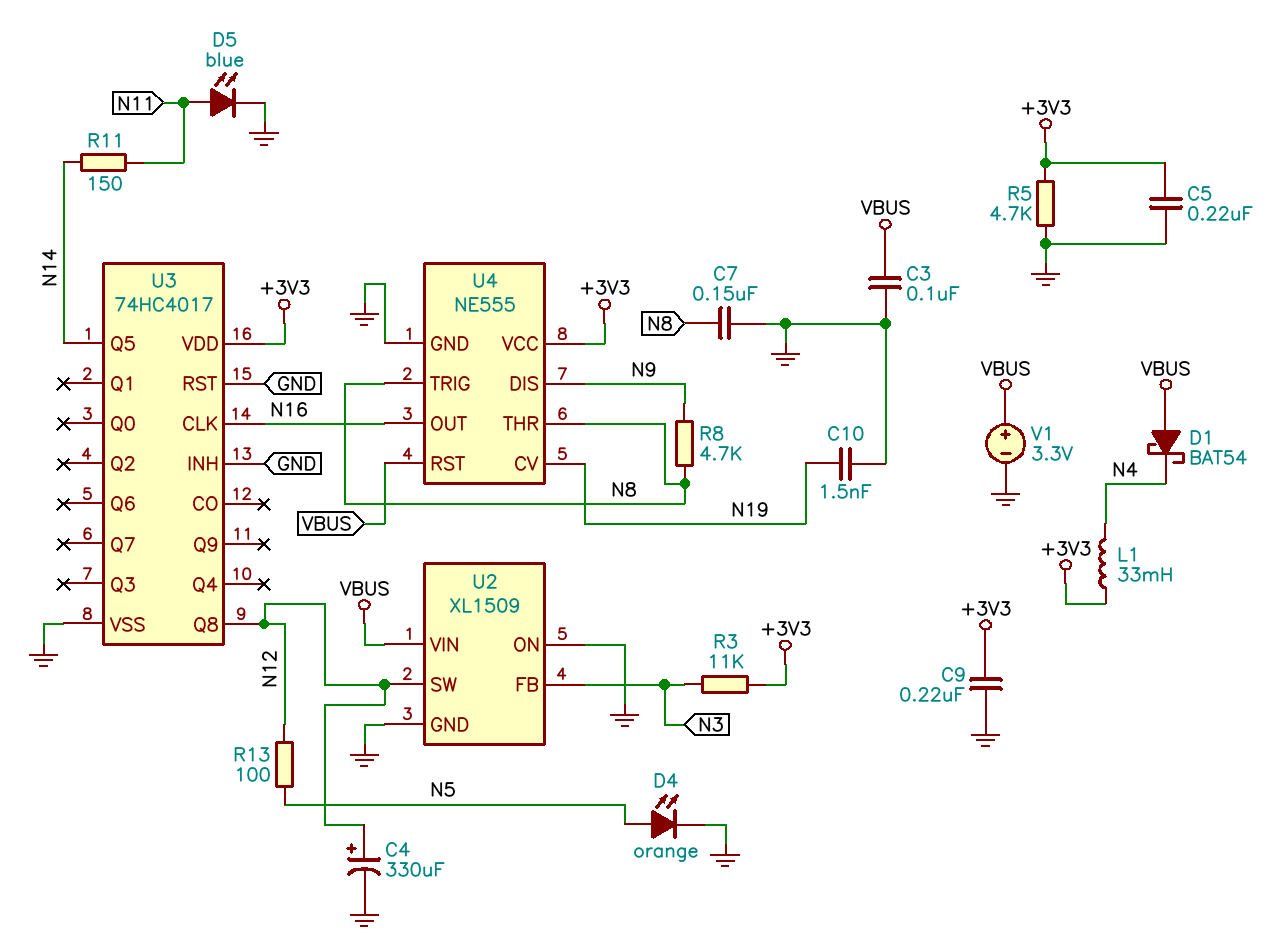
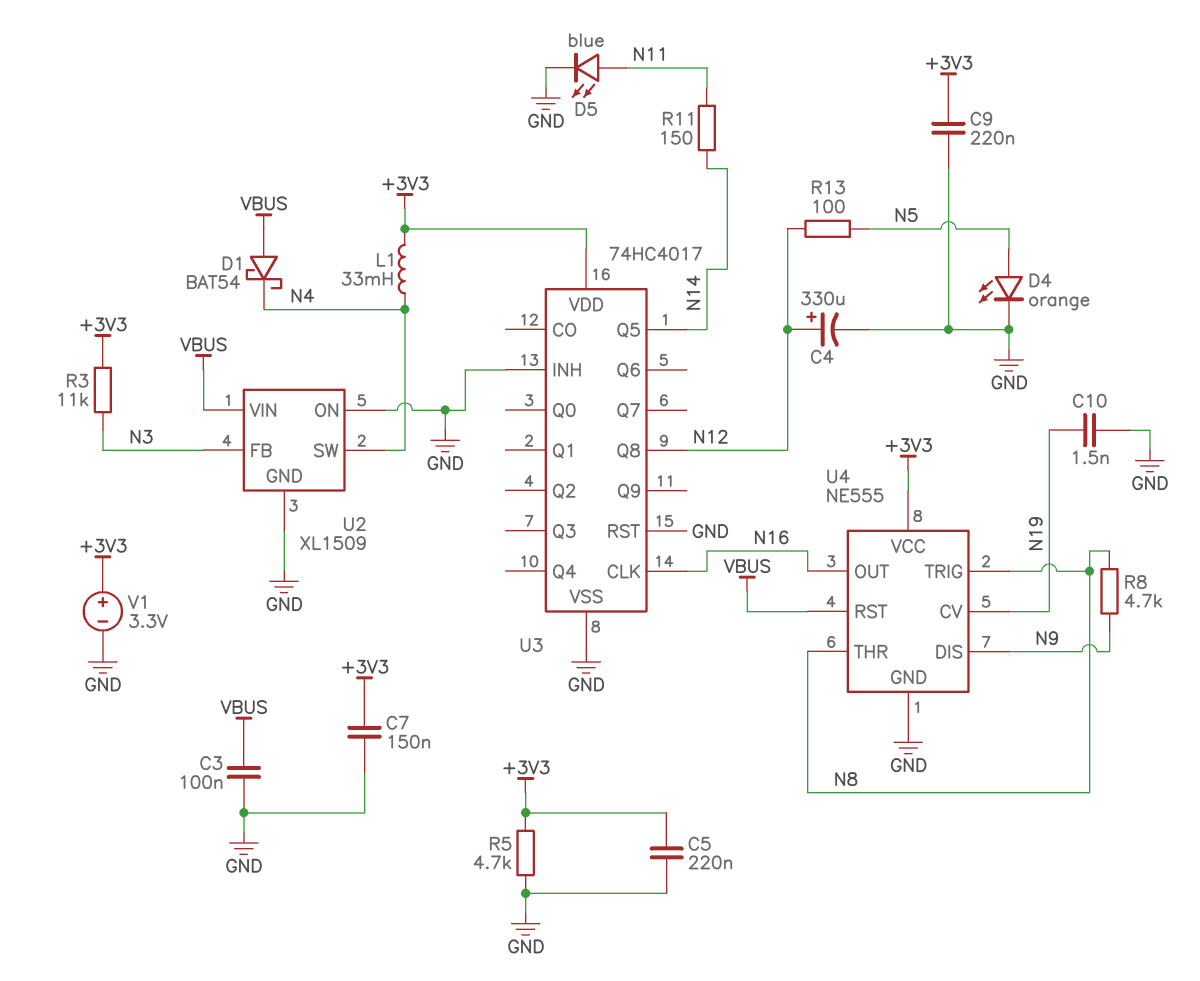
C7: 150nF (GND, N8) -> 150nF (+3V3, GND)
U2 pin SW: N12 -> N4
V1: 3.3V (plus VBUS, minus GND) -> 3.3V (plus +3V3, minus GND)

